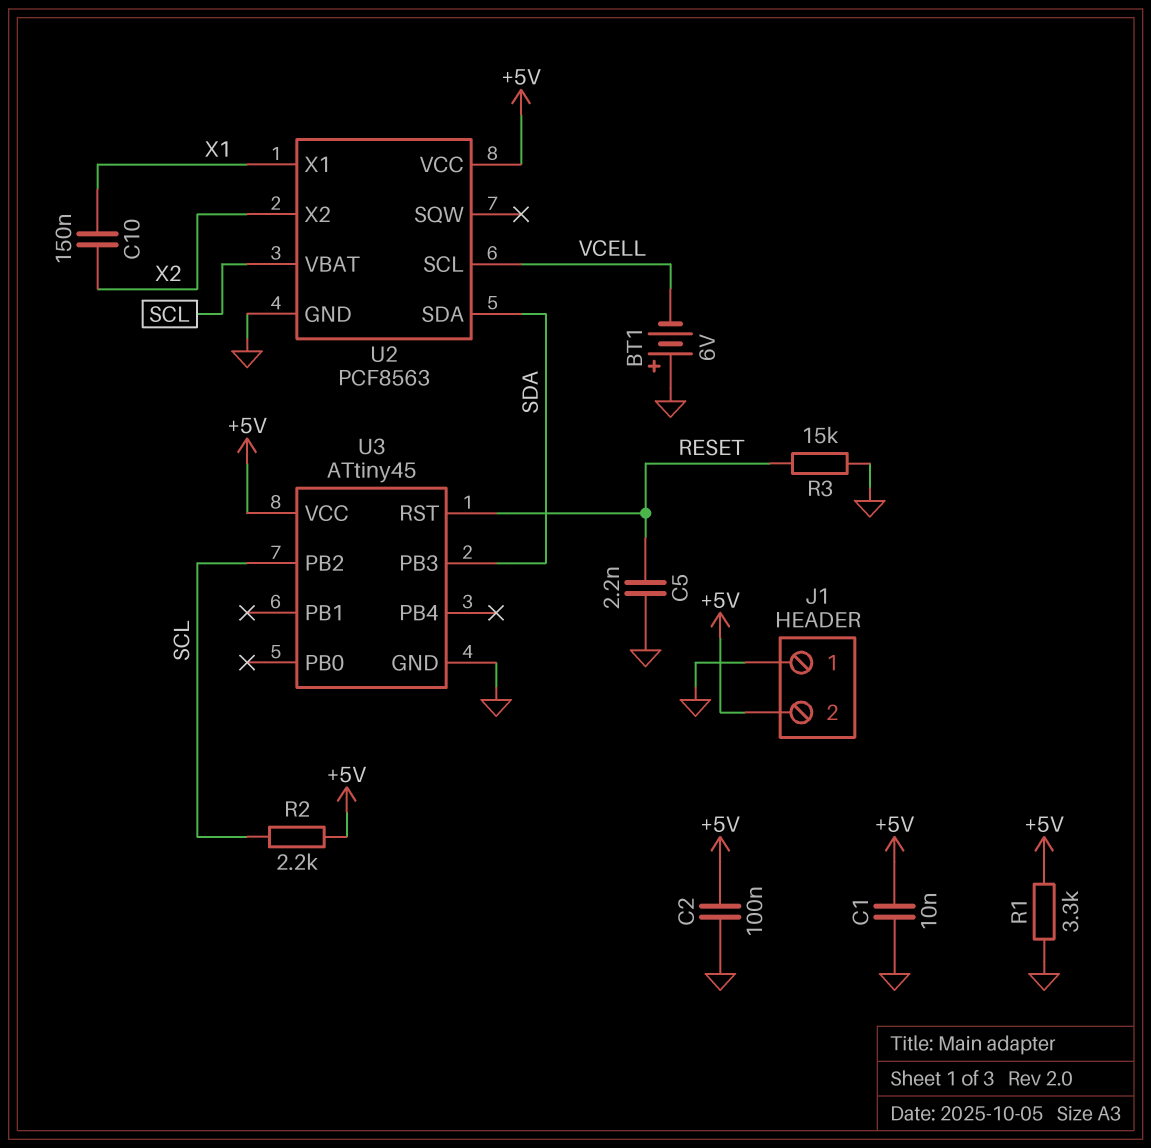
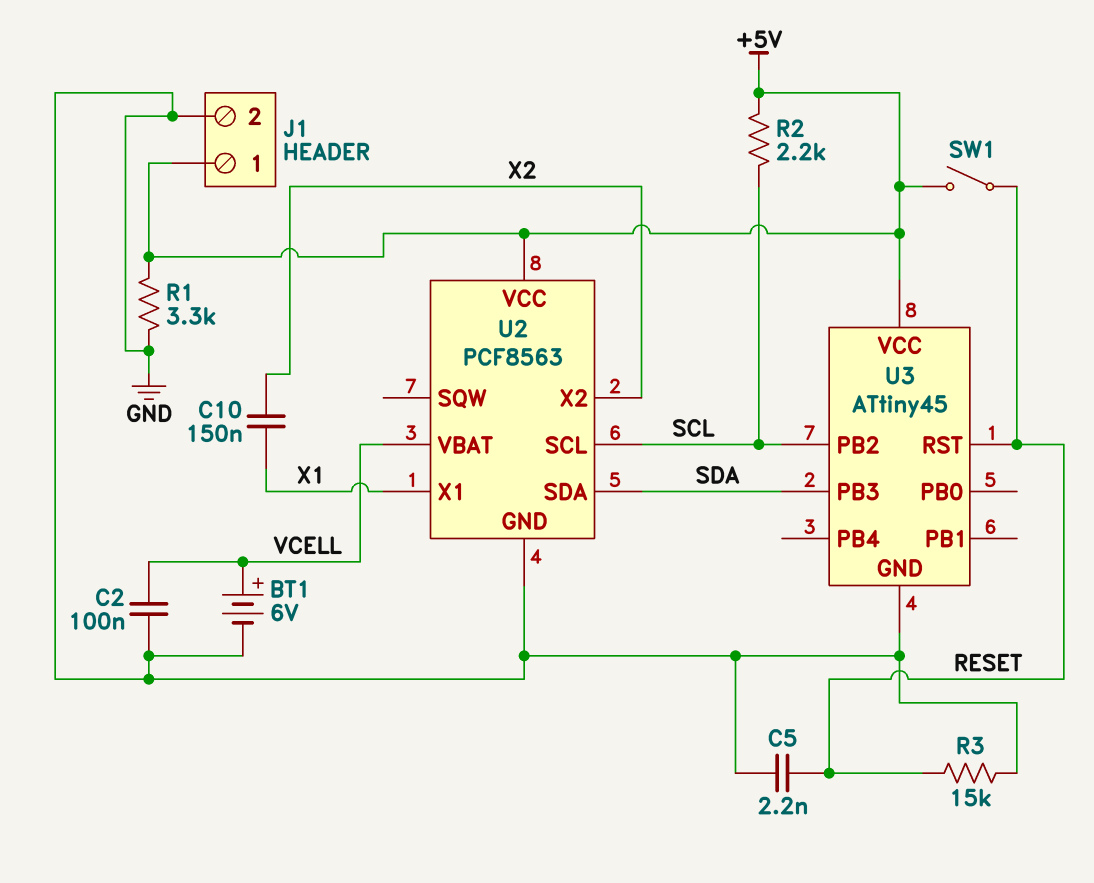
BT1: 6V (plus GND, minus VCELL) -> 6V (plus VCELL, minus GND)
C1: 10nF (+5V, GND) -> none
C2: 100nF (+5V, GND) -> 100nF (GND, VCELL)
J1 pin 1: GND -> +5V
J1 pin 2: +5V -> GND
SW1: none -> switch (+5V, RESET)
U2 pin SCL: VCELL -> SCL
U2 pin VBAT: SCL -> VCELL

